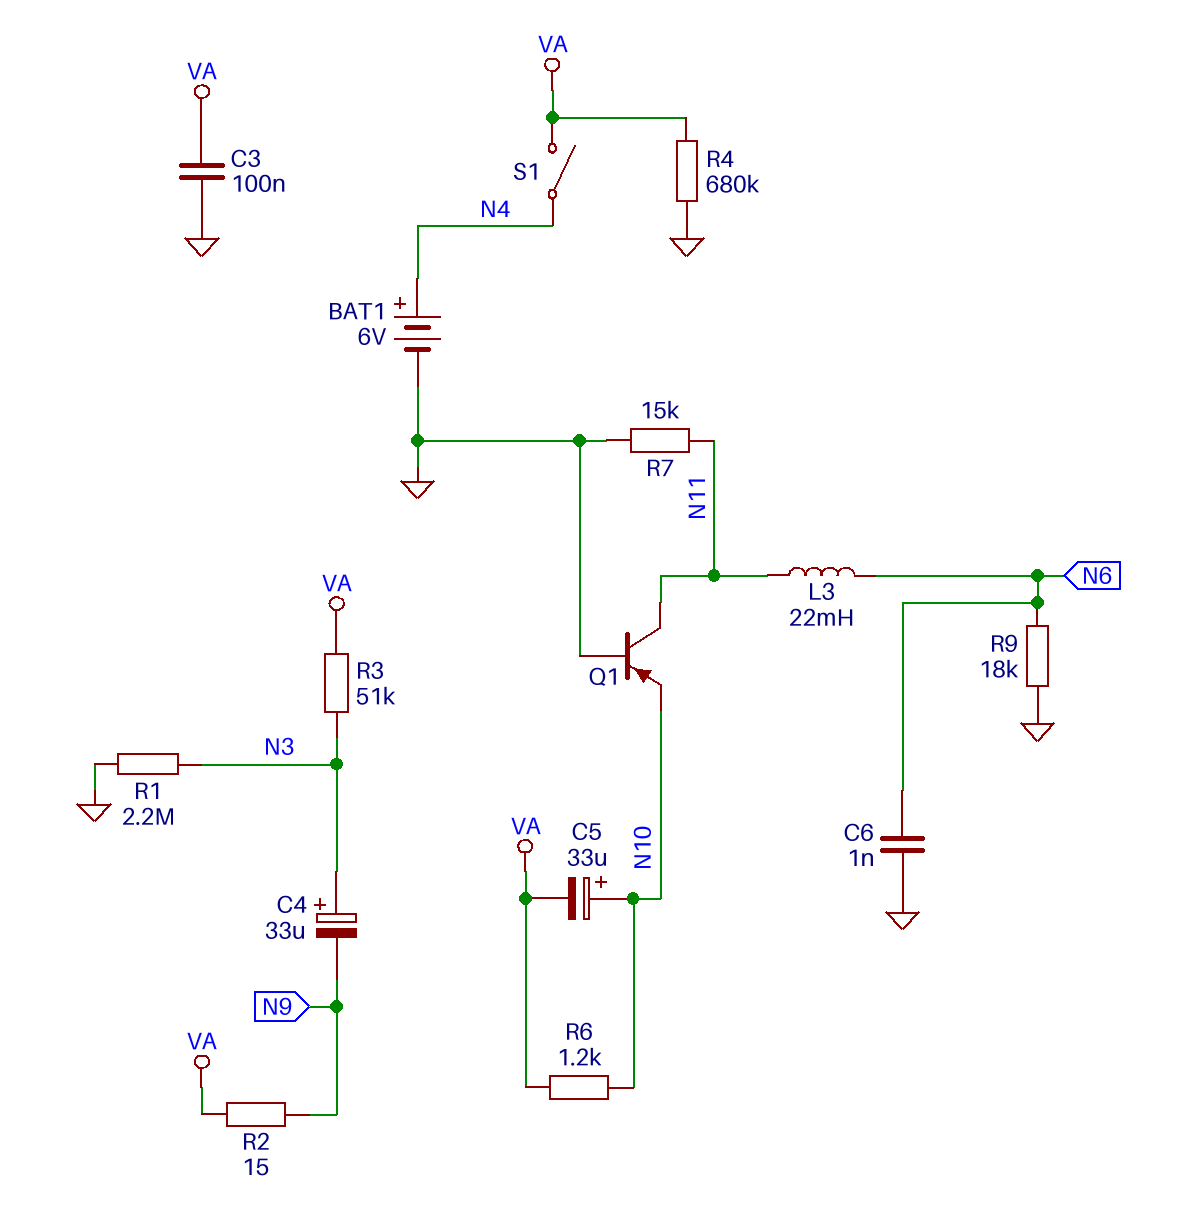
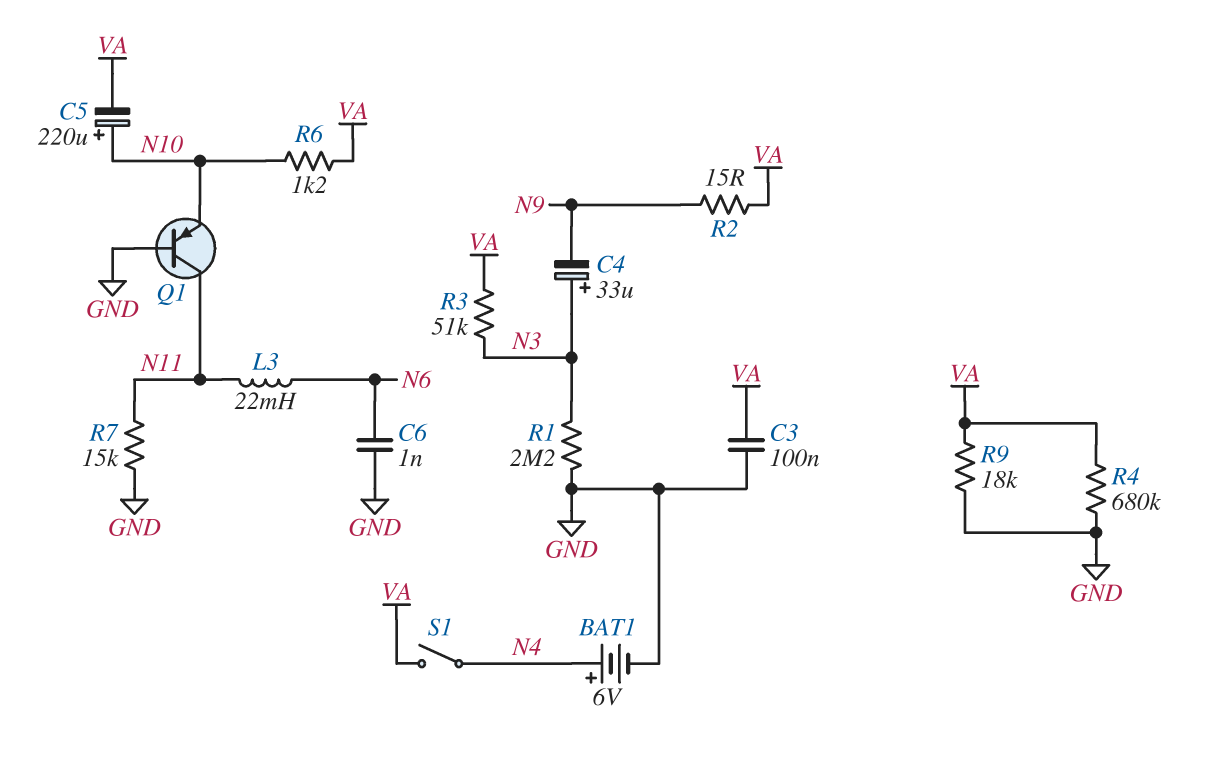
C5: 33uF (plus N10, minus VA) -> 220uF (plus N10, minus VA)
R9: 18k (GND, N6) -> 18k (GND, VA)

